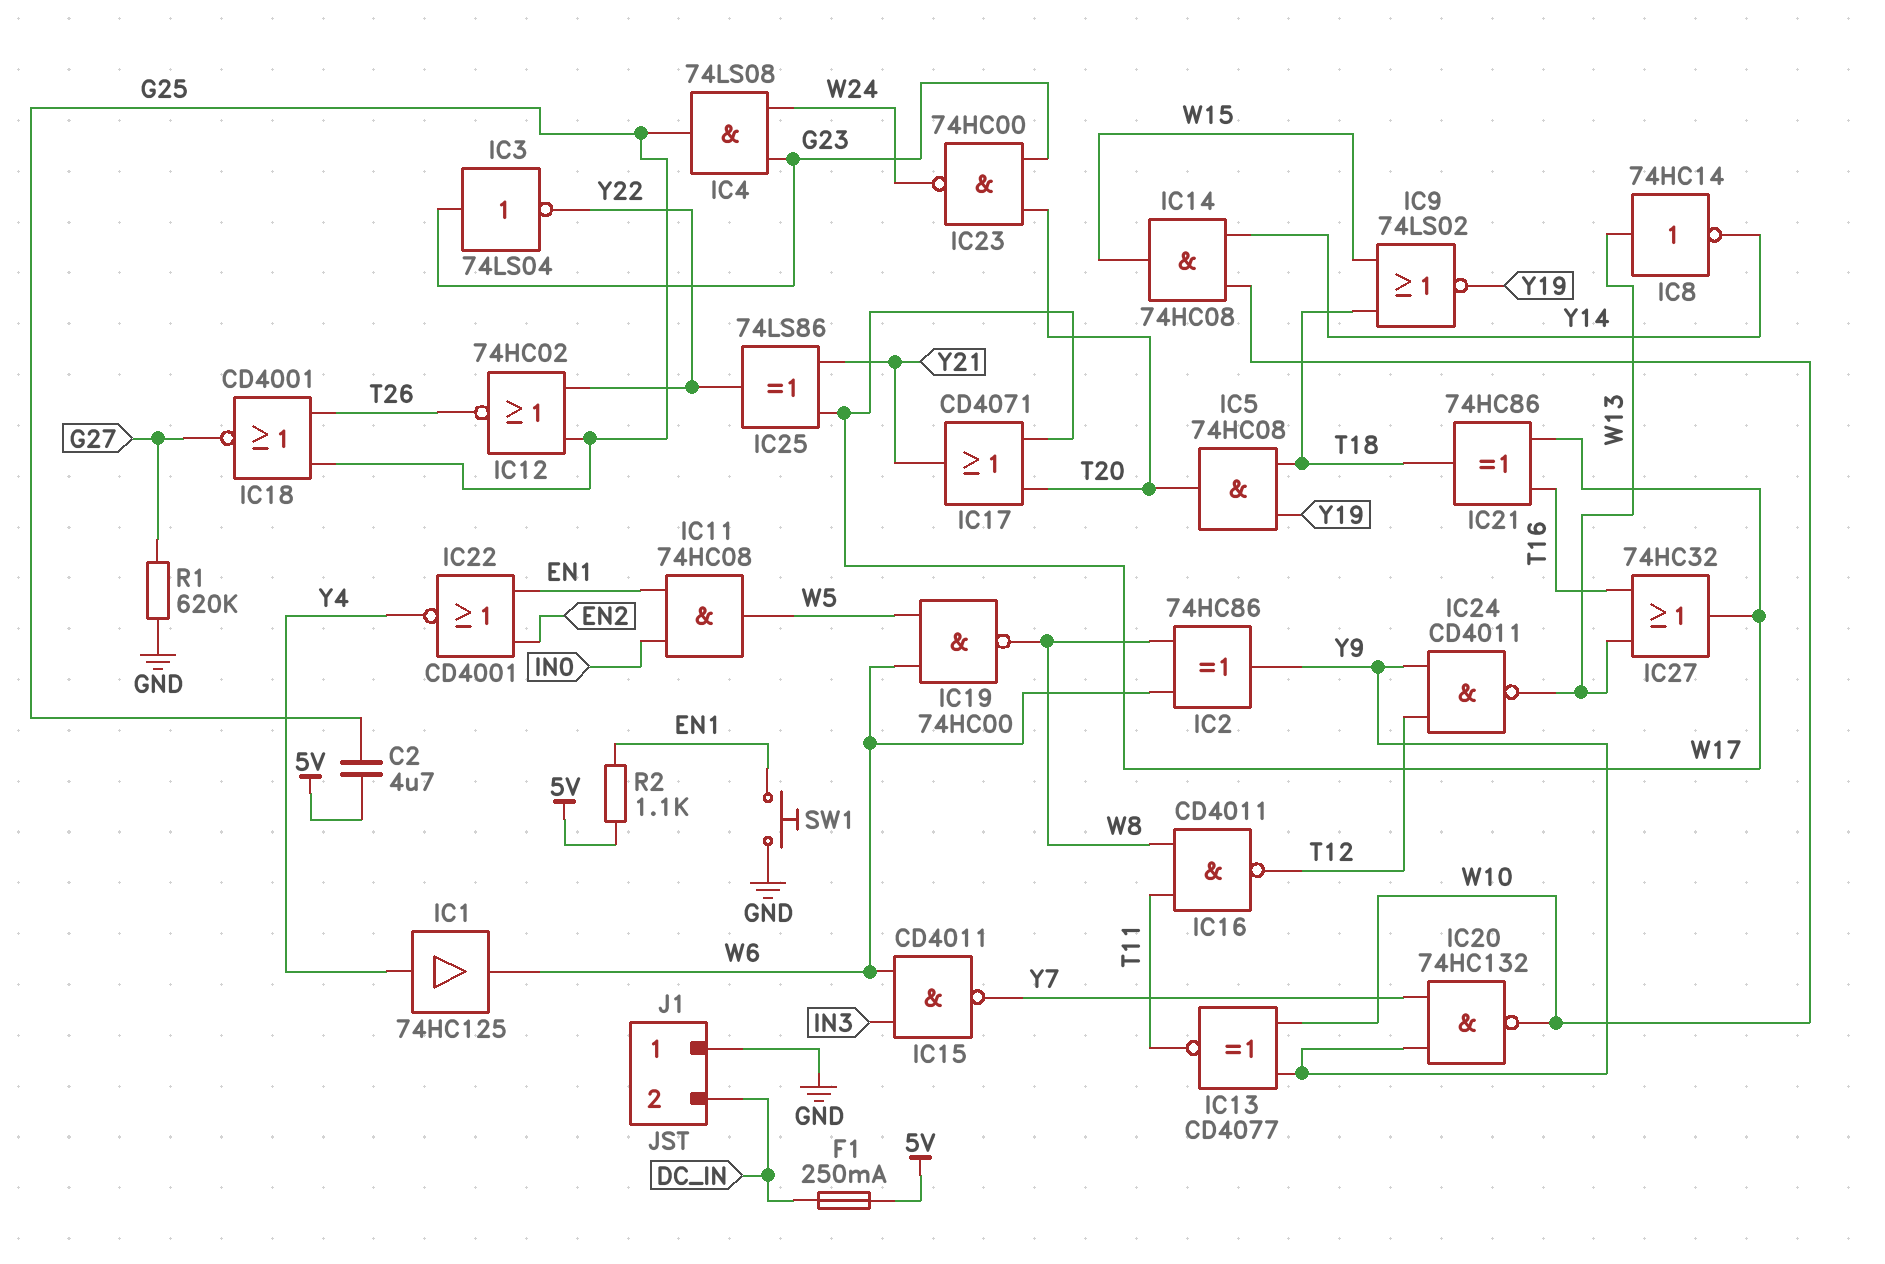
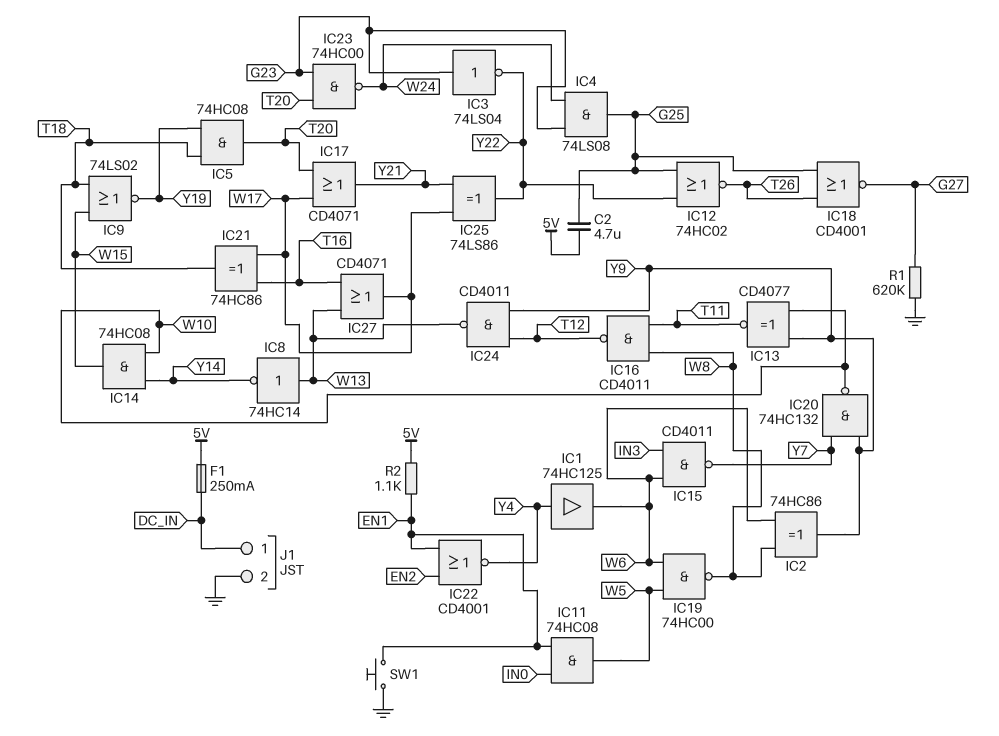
IC27: OR 74HC32 (in T16, in W13, out W17) -> OR CD4071 (in T16, in W13, out W17)
J1 pin 1: GND -> DC_IN
J1 pin 2: DC_IN -> GND

